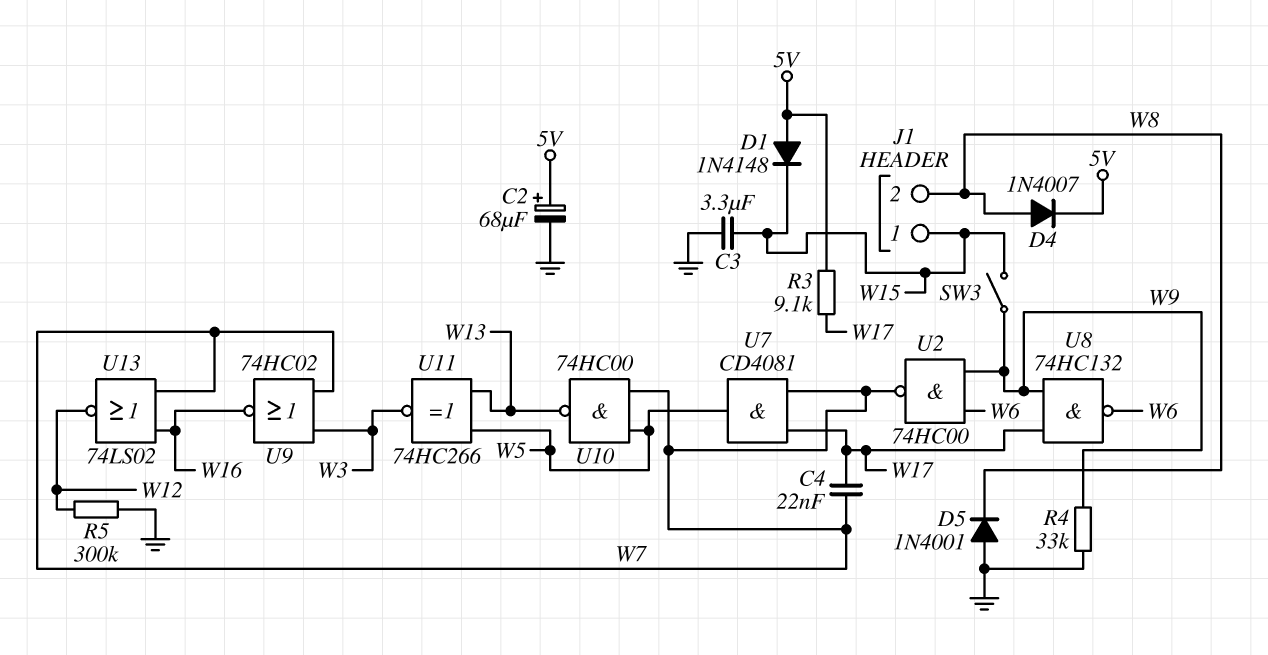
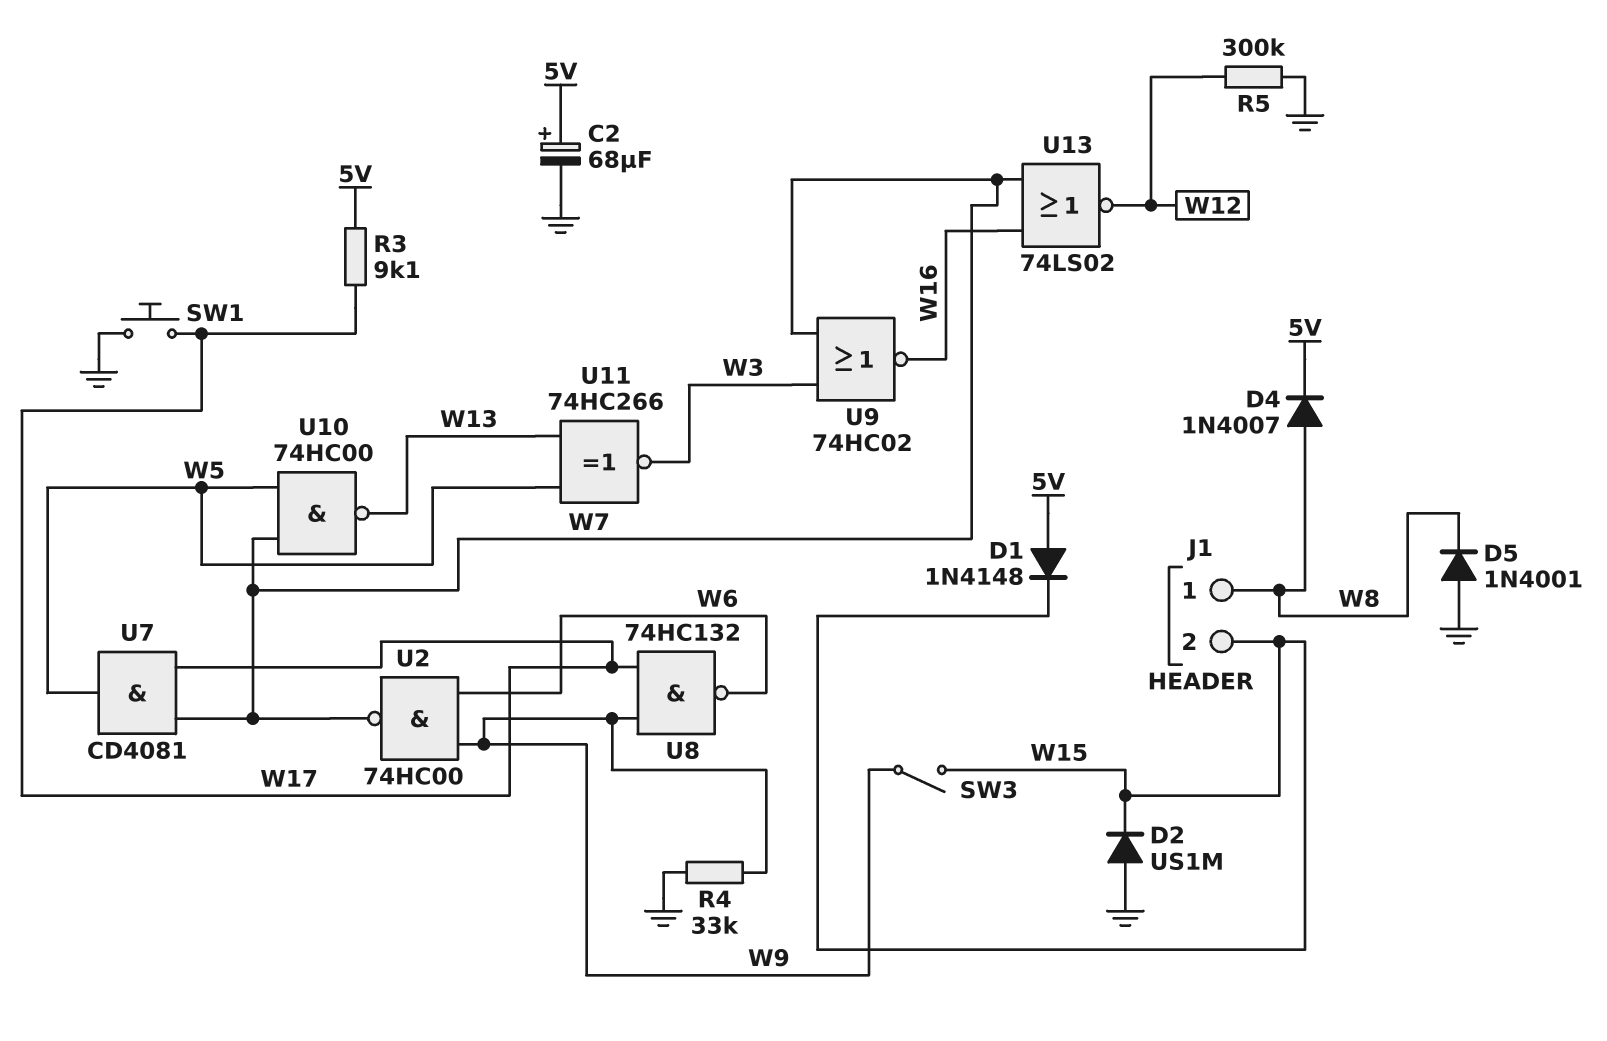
C3: 3.3uF (GND, W15) -> none
C4: 22nF (W7, W17) -> none
D2: none -> diode US1M (A GND, K W15)
J1 pin 1: W15 -> W8
J1 pin 2: W8 -> W15
SW1: none -> button (GND, W17)

